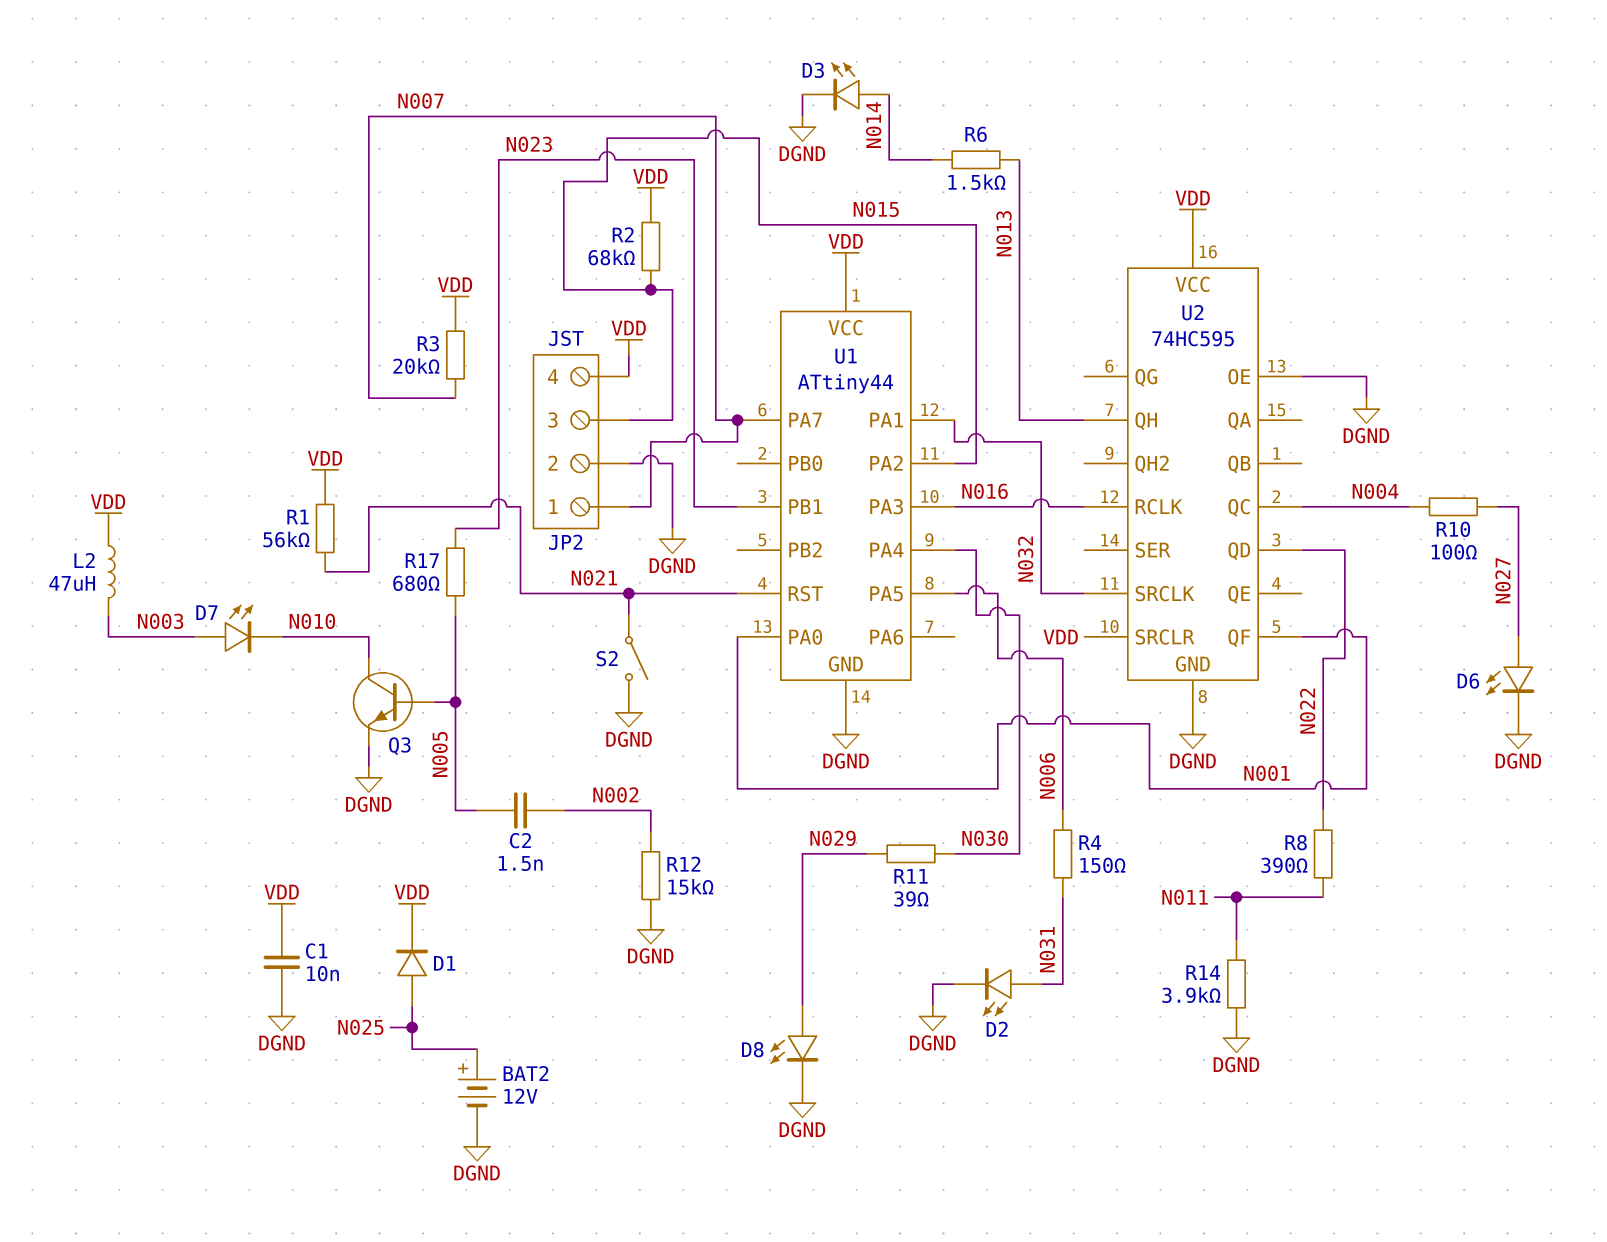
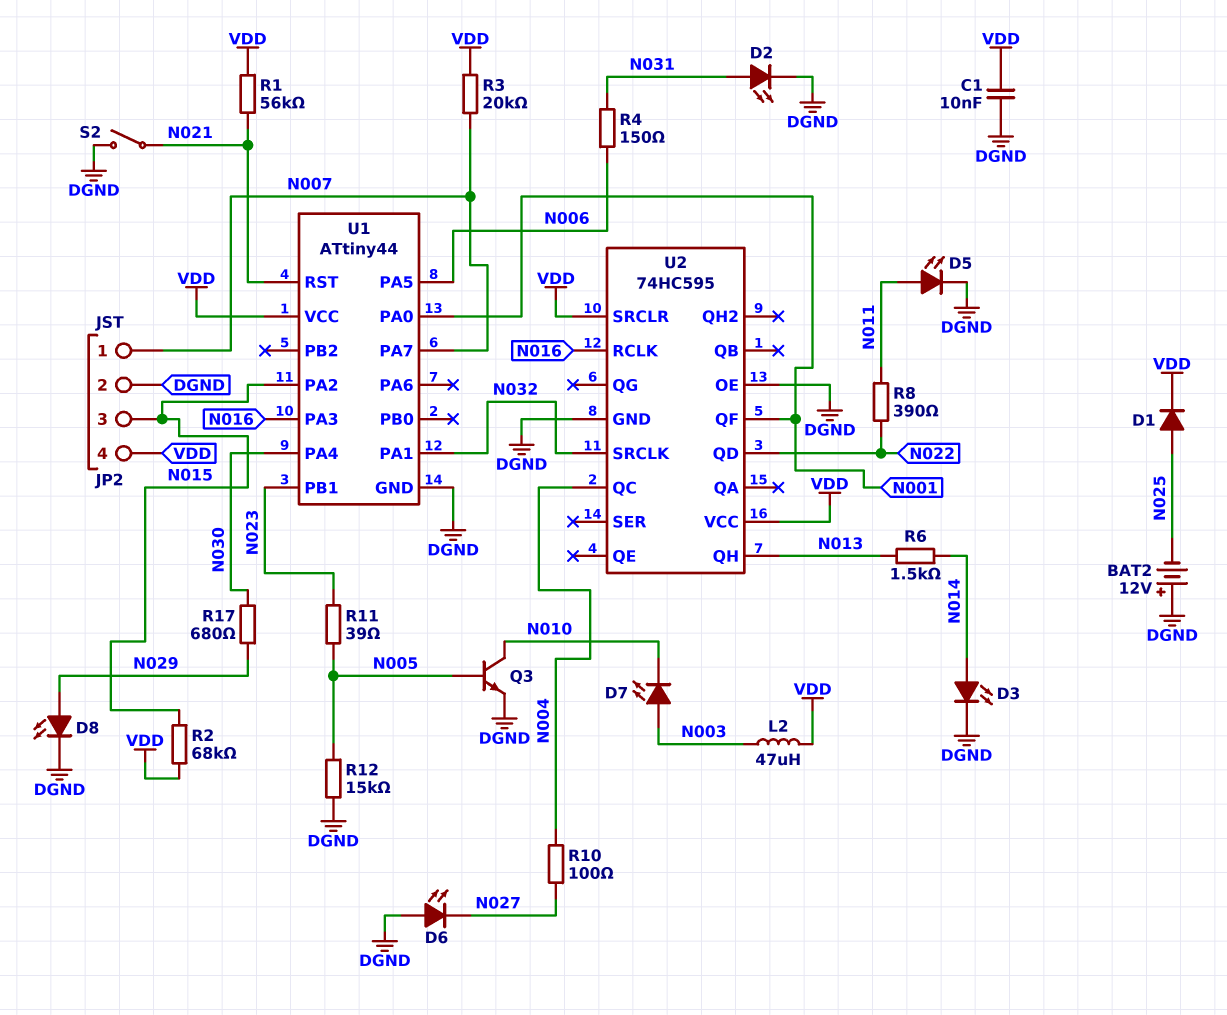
BAT2: 12V (plus N025, minus DGND) -> 12V (plus DGND, minus N025)
C2: 1.5nF (N002, N005) -> none
D5: none -> LED (A N011, K DGND)
D6: LED (A N027, K DGND) -> LED (A DGND, K N027)
R11: 39 (N029, N030) -> 39 (N005, N023)
R12: 15k (DGND, N002) -> 15k (DGND, N005)
R14: 3.9k (DGND, N011) -> none
R17: 680 (N005, N023) -> 680 (N029, N030)

